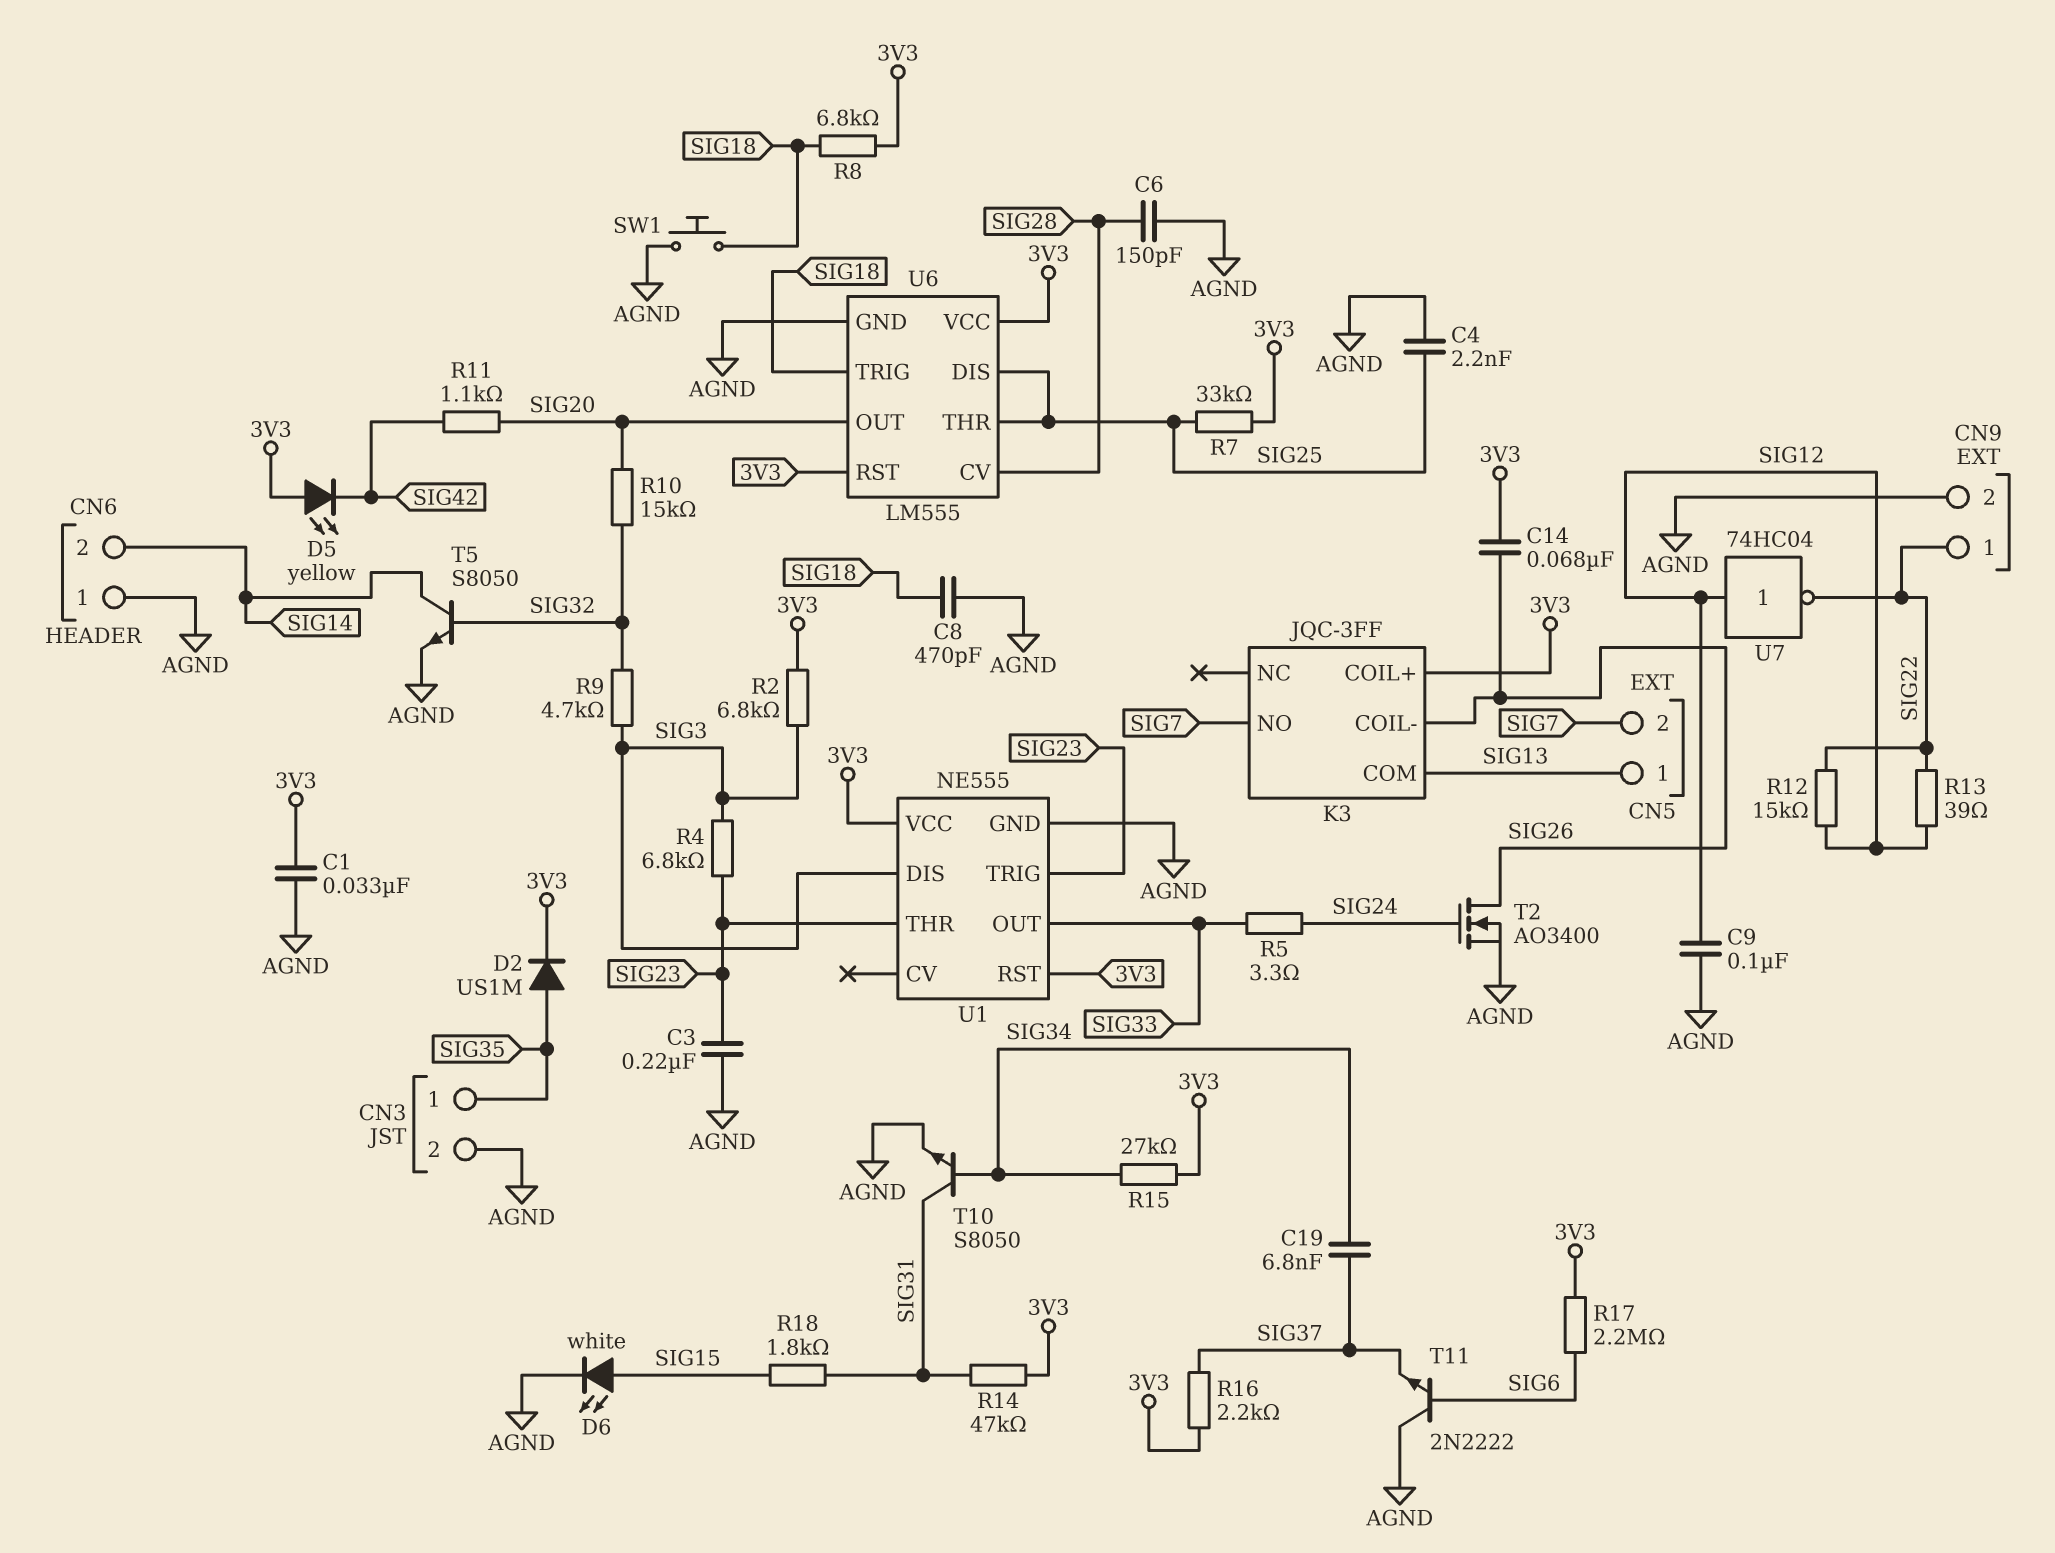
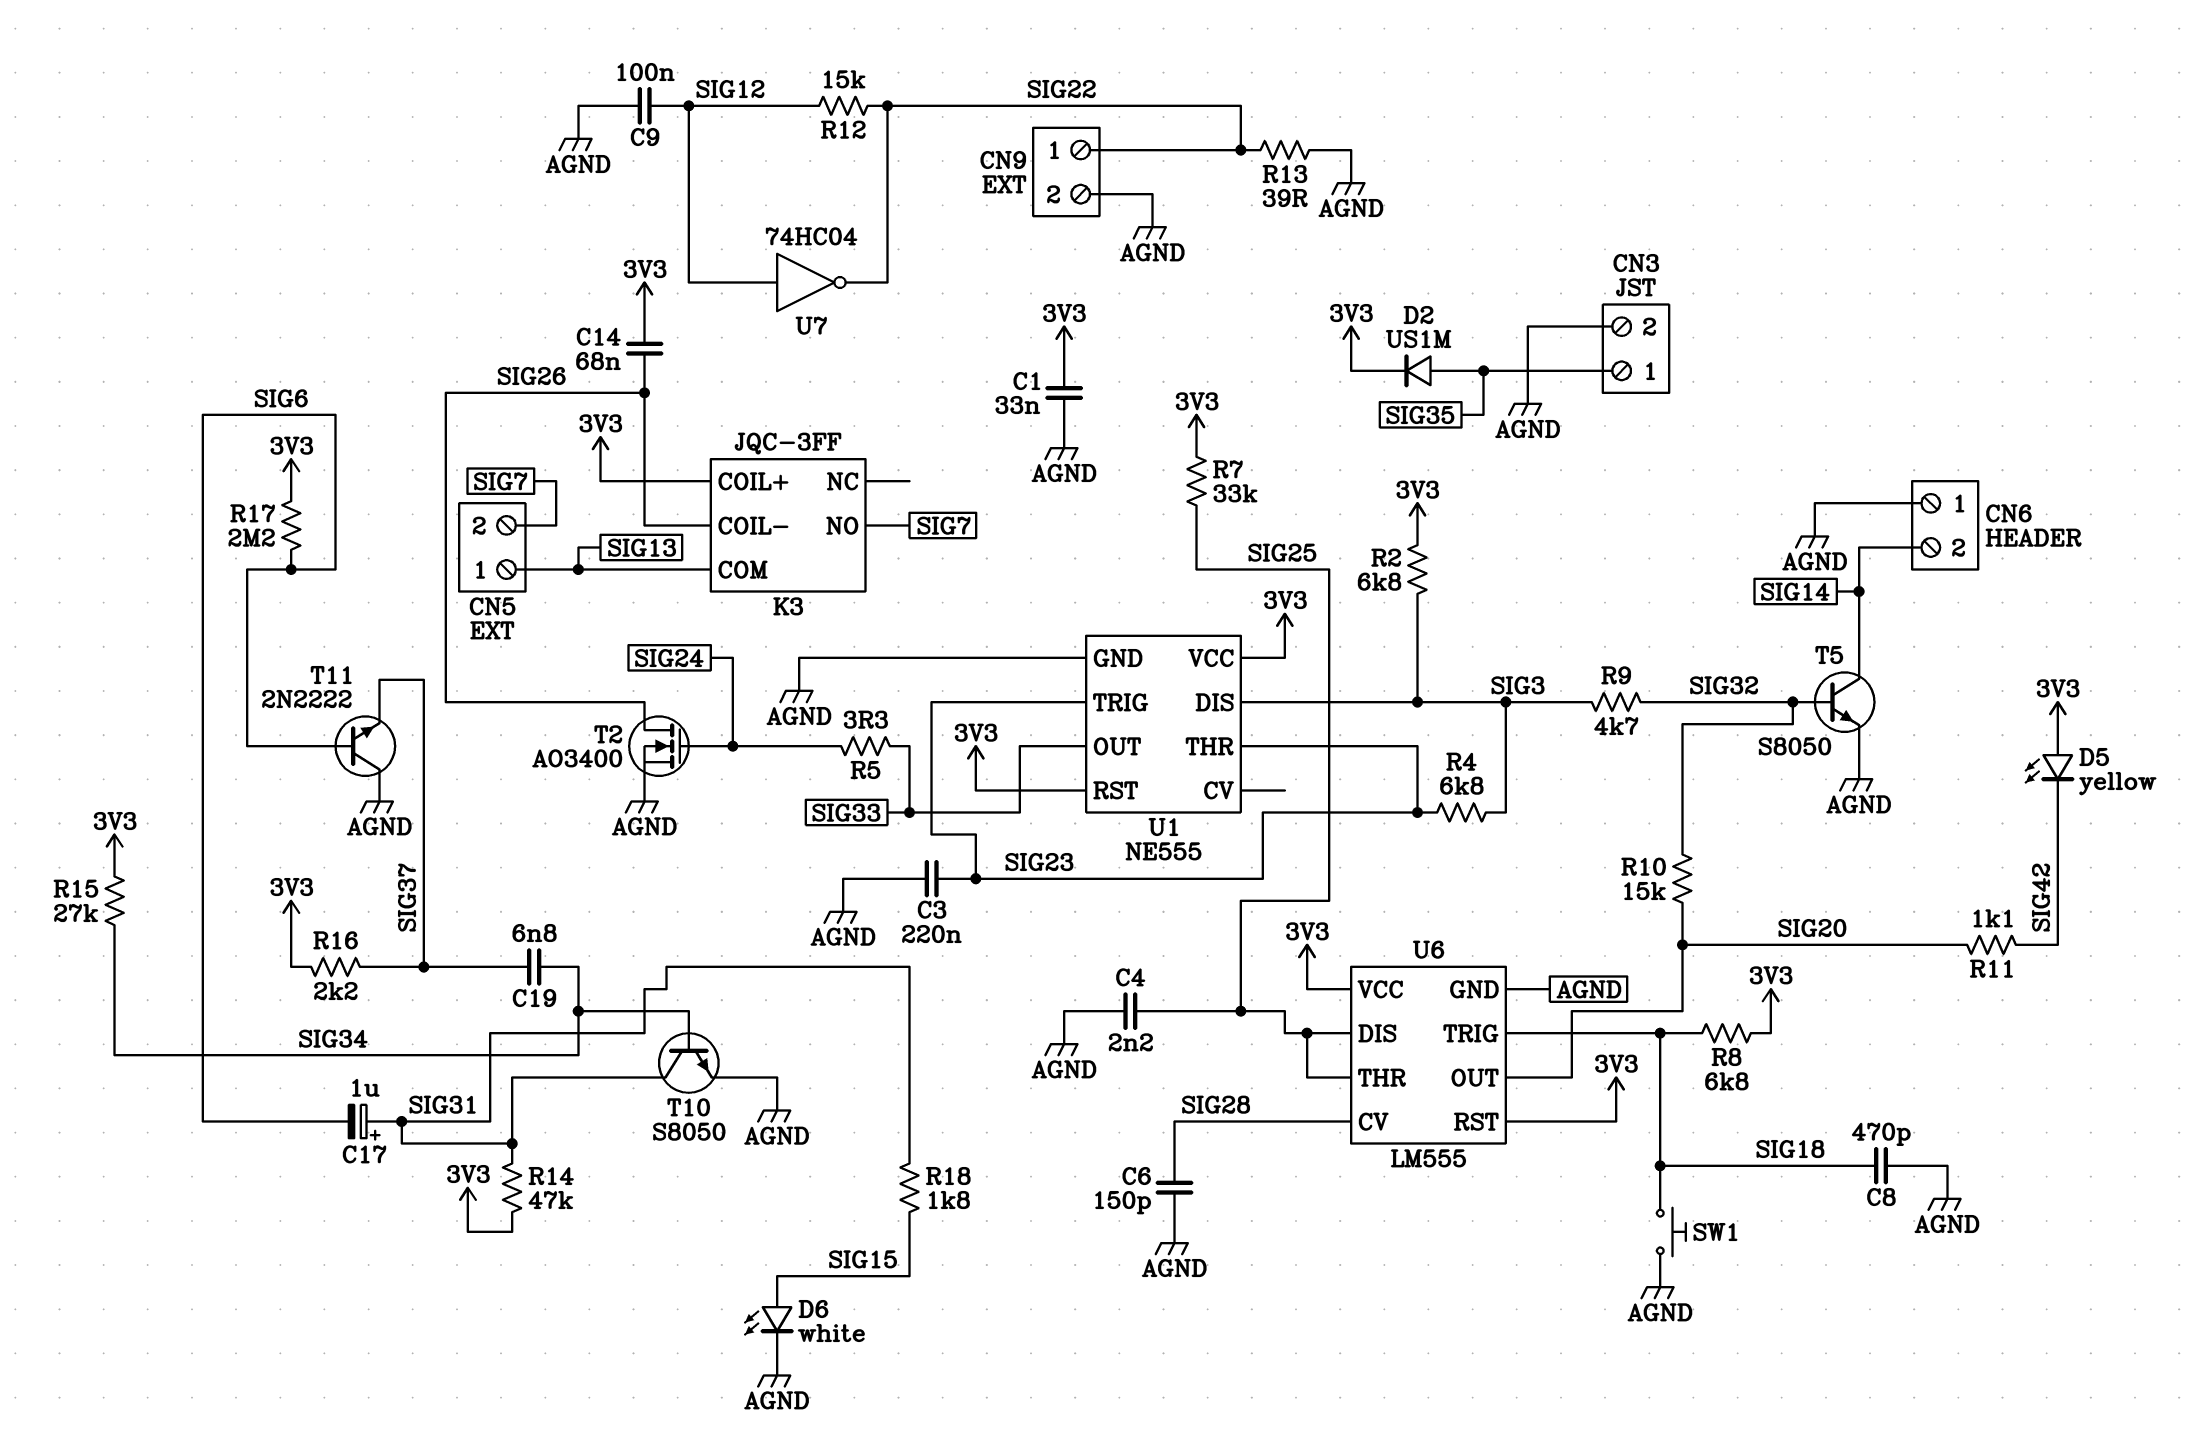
C17: none -> 1uF (plus SIG31, minus SIG6)
R13: 39 (SIG12, SIG22) -> 39 (AGND, SIG22)

